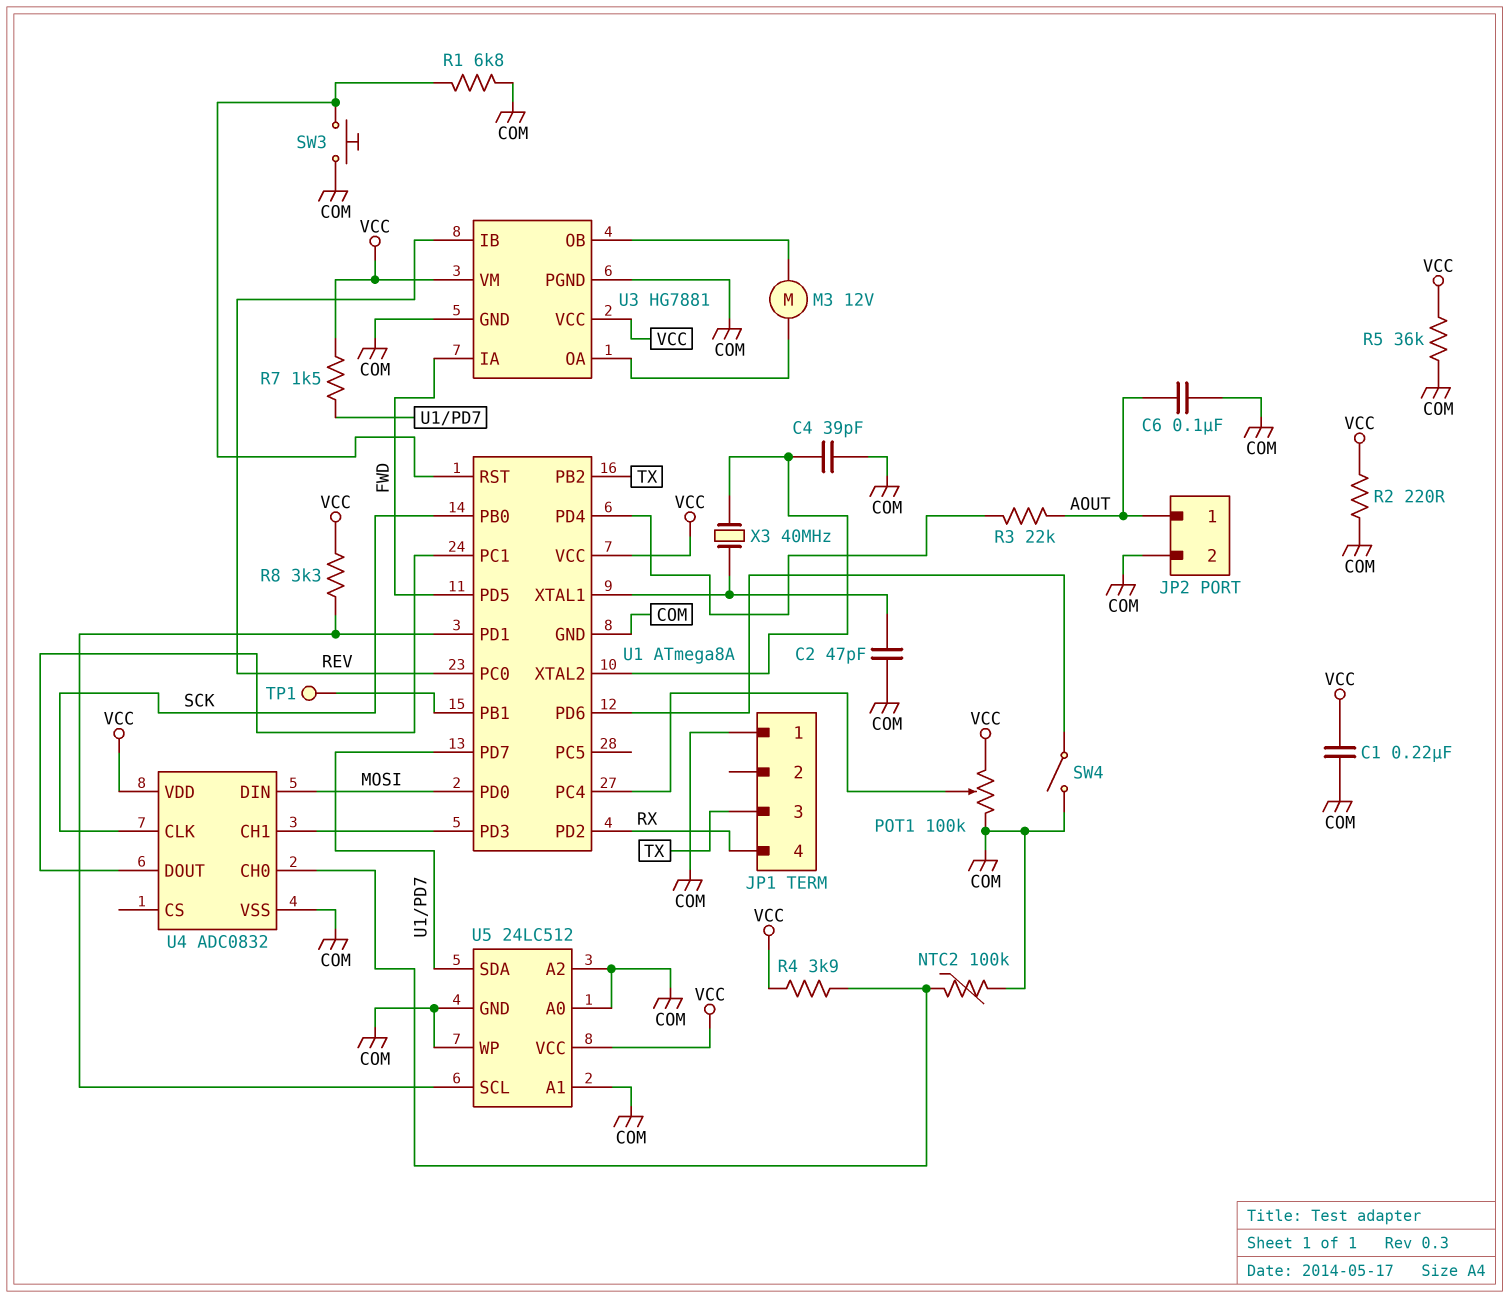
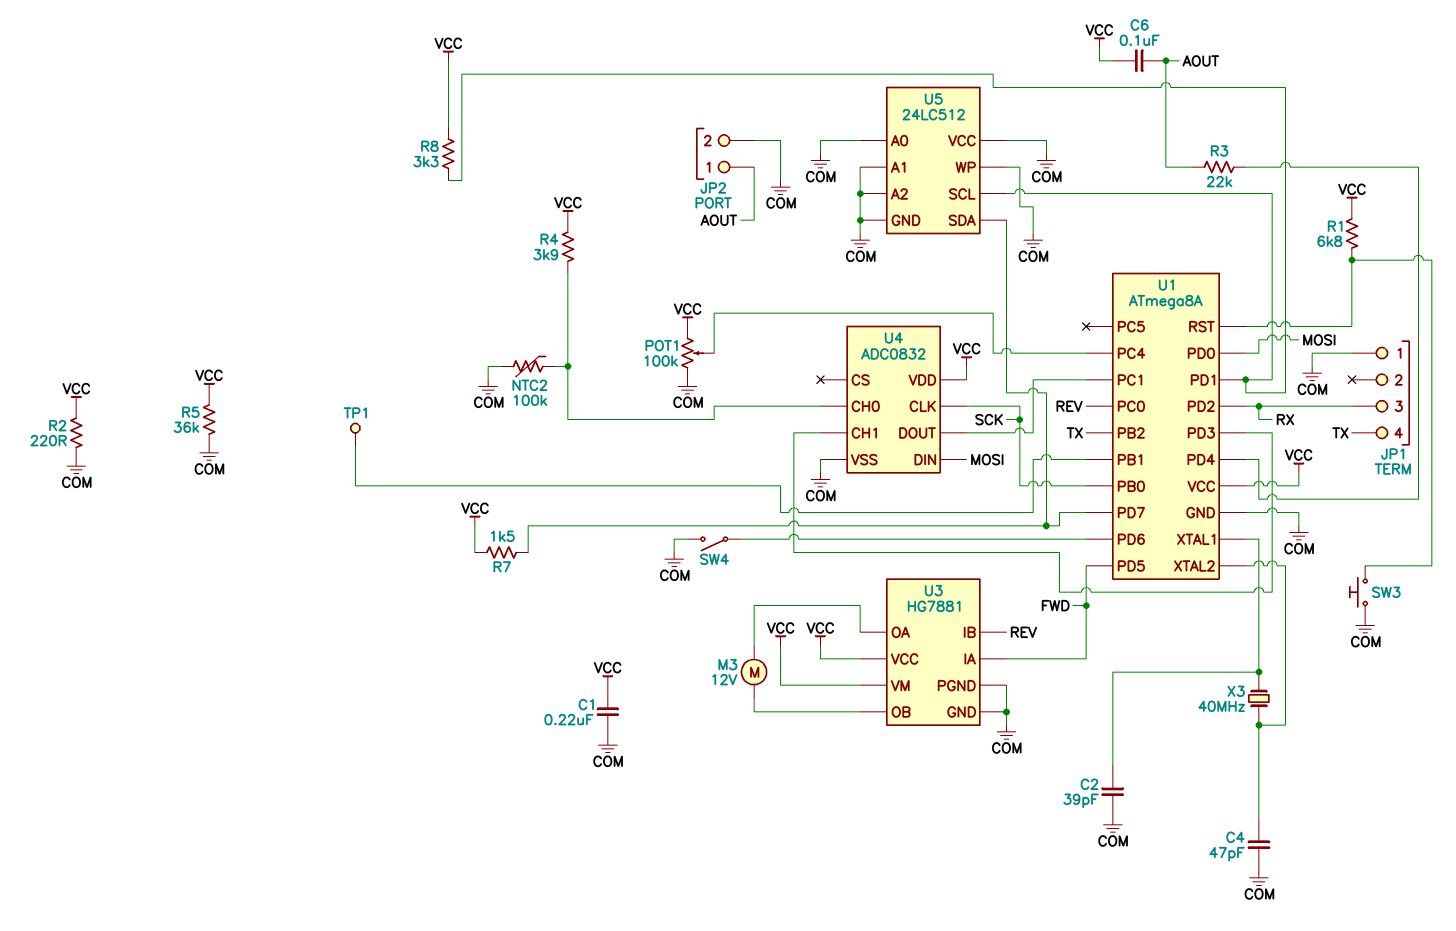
C2: 47pF (COM, U1/XTAL1) -> 39pF (COM, U1/XTAL1)
C4: 39pF (COM, U1/XTAL2) -> 47pF (COM, U1/XTAL2)
C6: 100nF (AOUT, COM) -> 100nF (AOUT, VCC)
JP1 pin 3: TX -> RX
JP1 pin 4: RX -> TX
R1: 6.8k (COM, U1/RST) -> 6.8k (U1/RST, VCC)
U5 pin VCC: VCC -> COM

